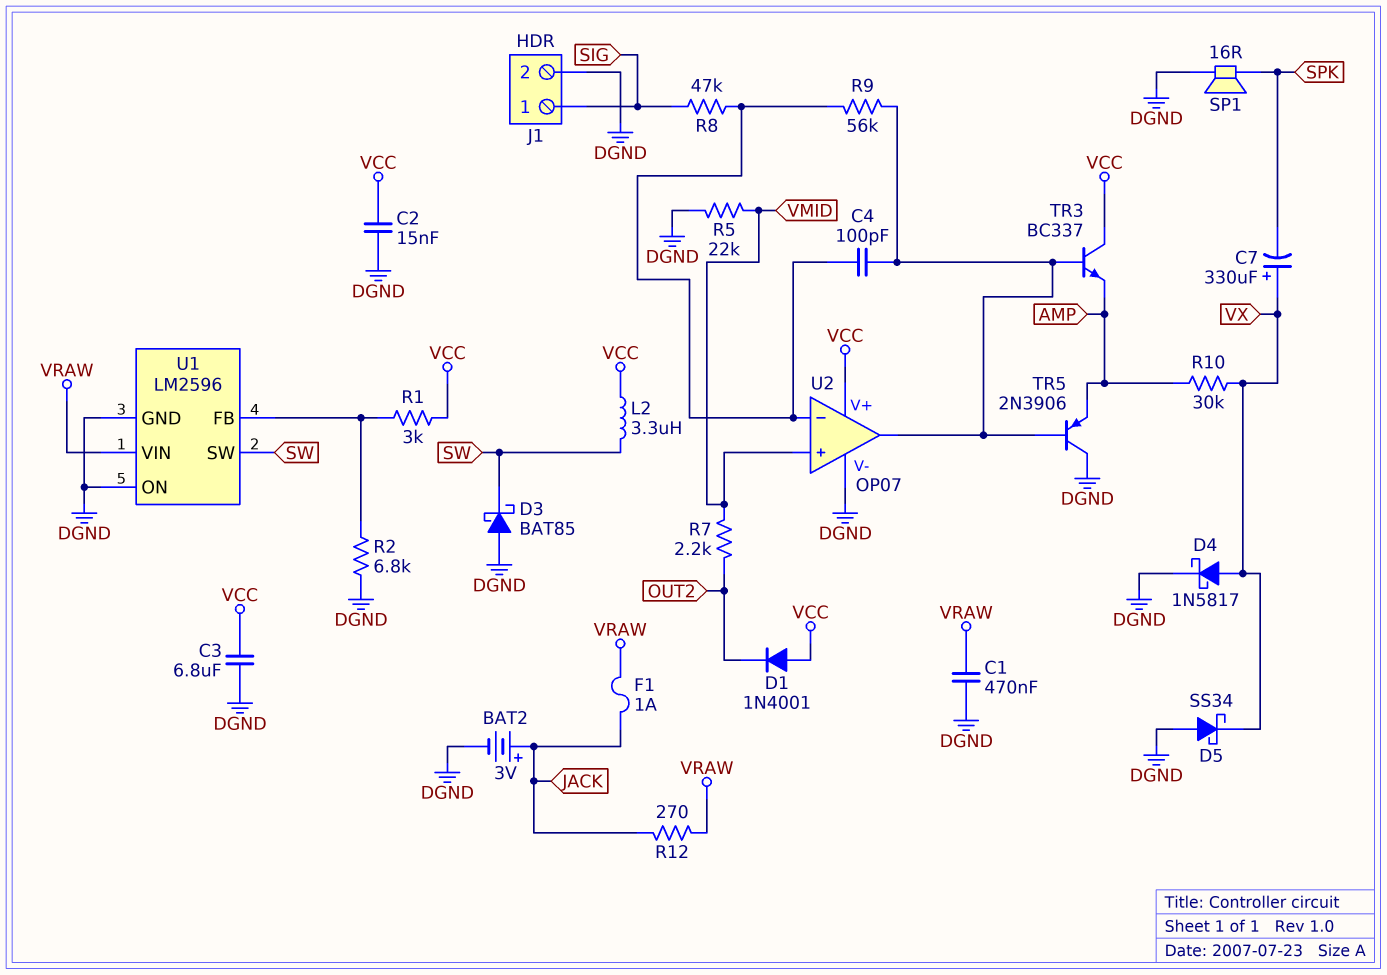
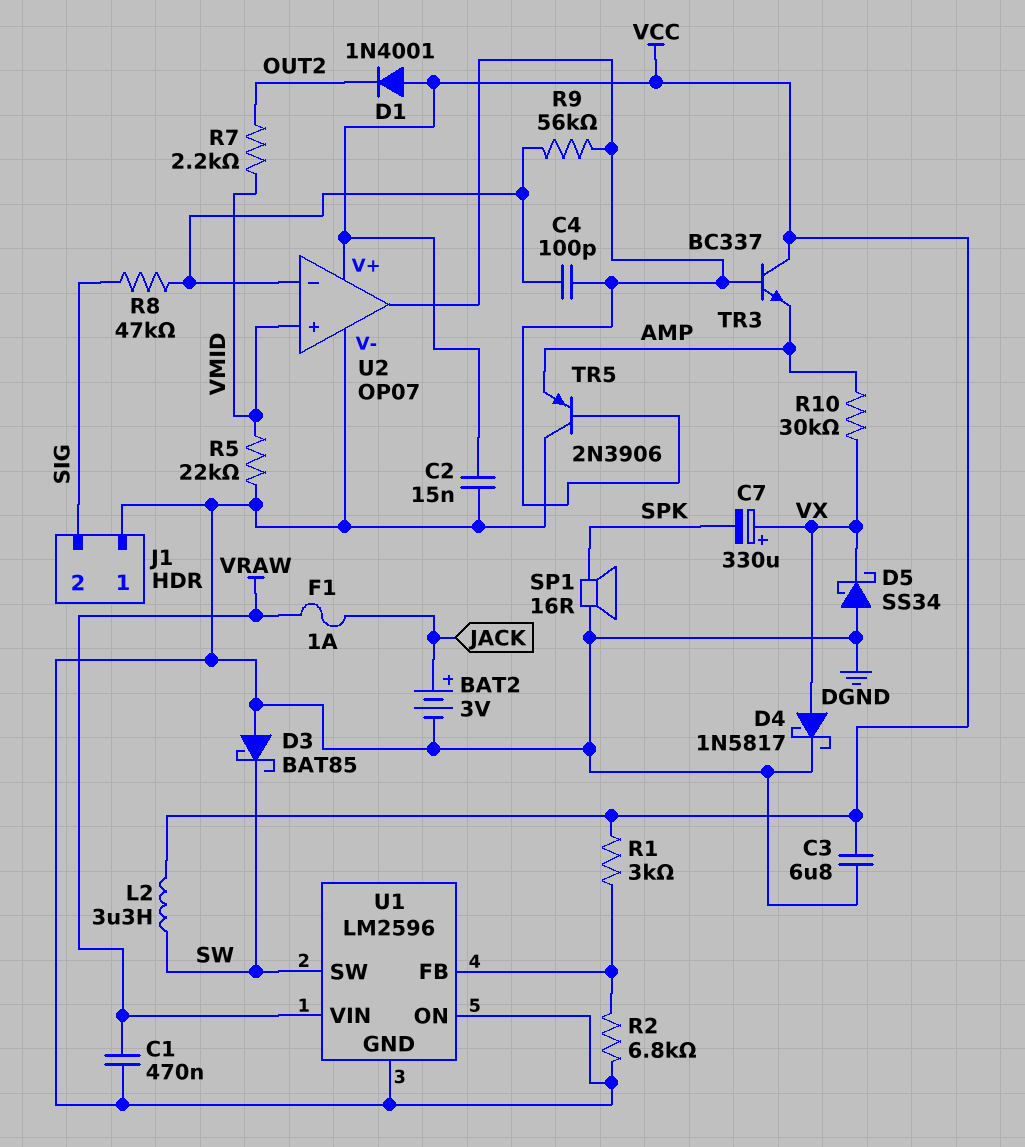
J1 pin 1: SIG -> DGND
J1 pin 2: DGND -> SIG
R12: 270 (JACK, VRAW) -> none

